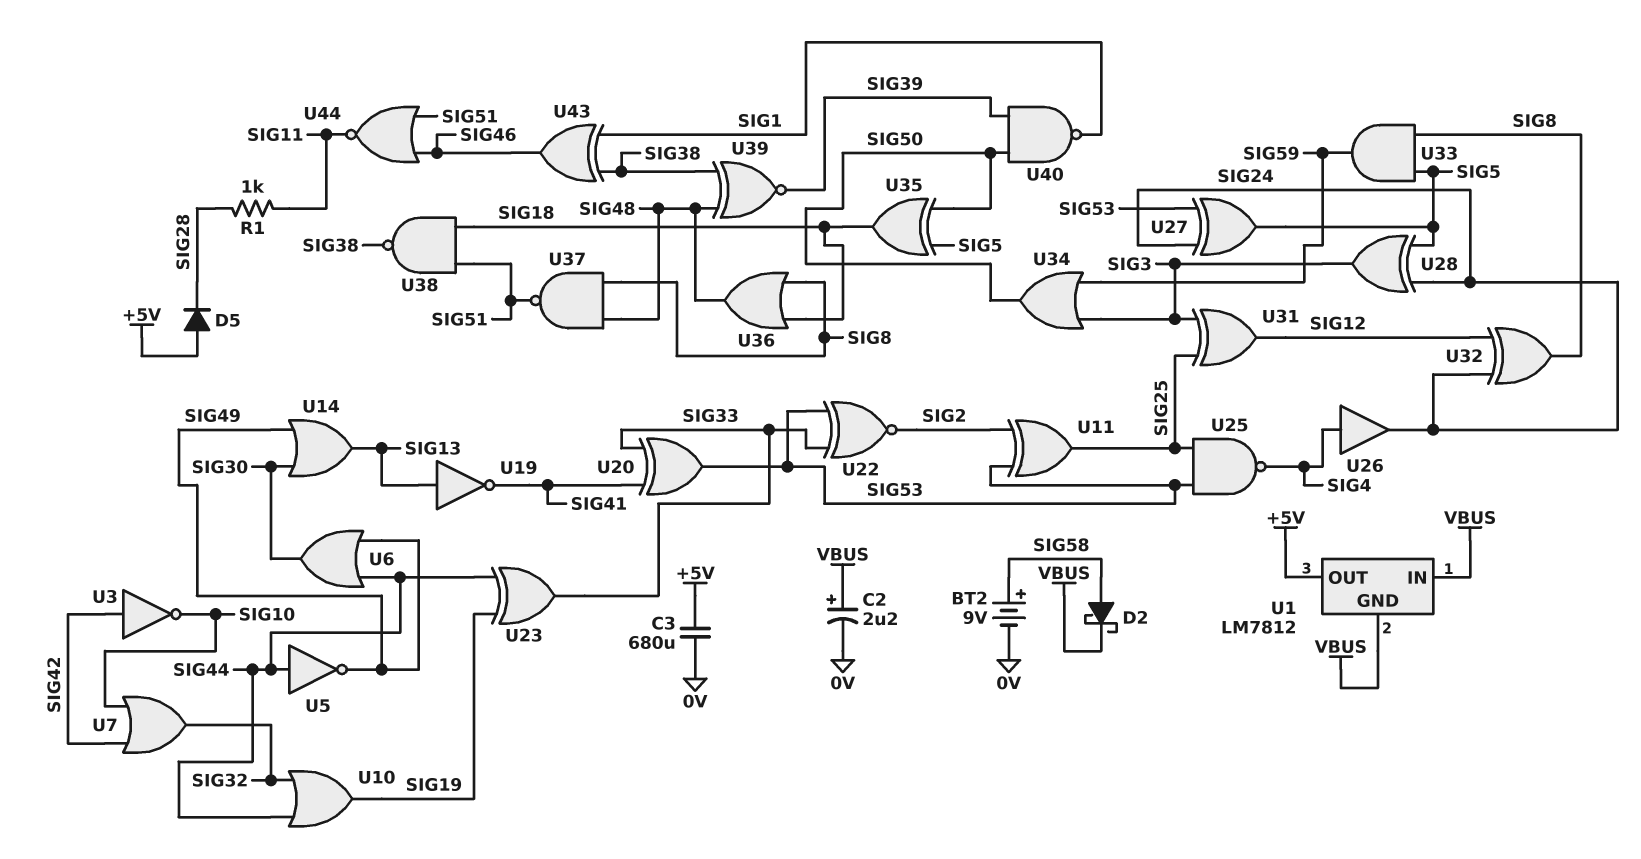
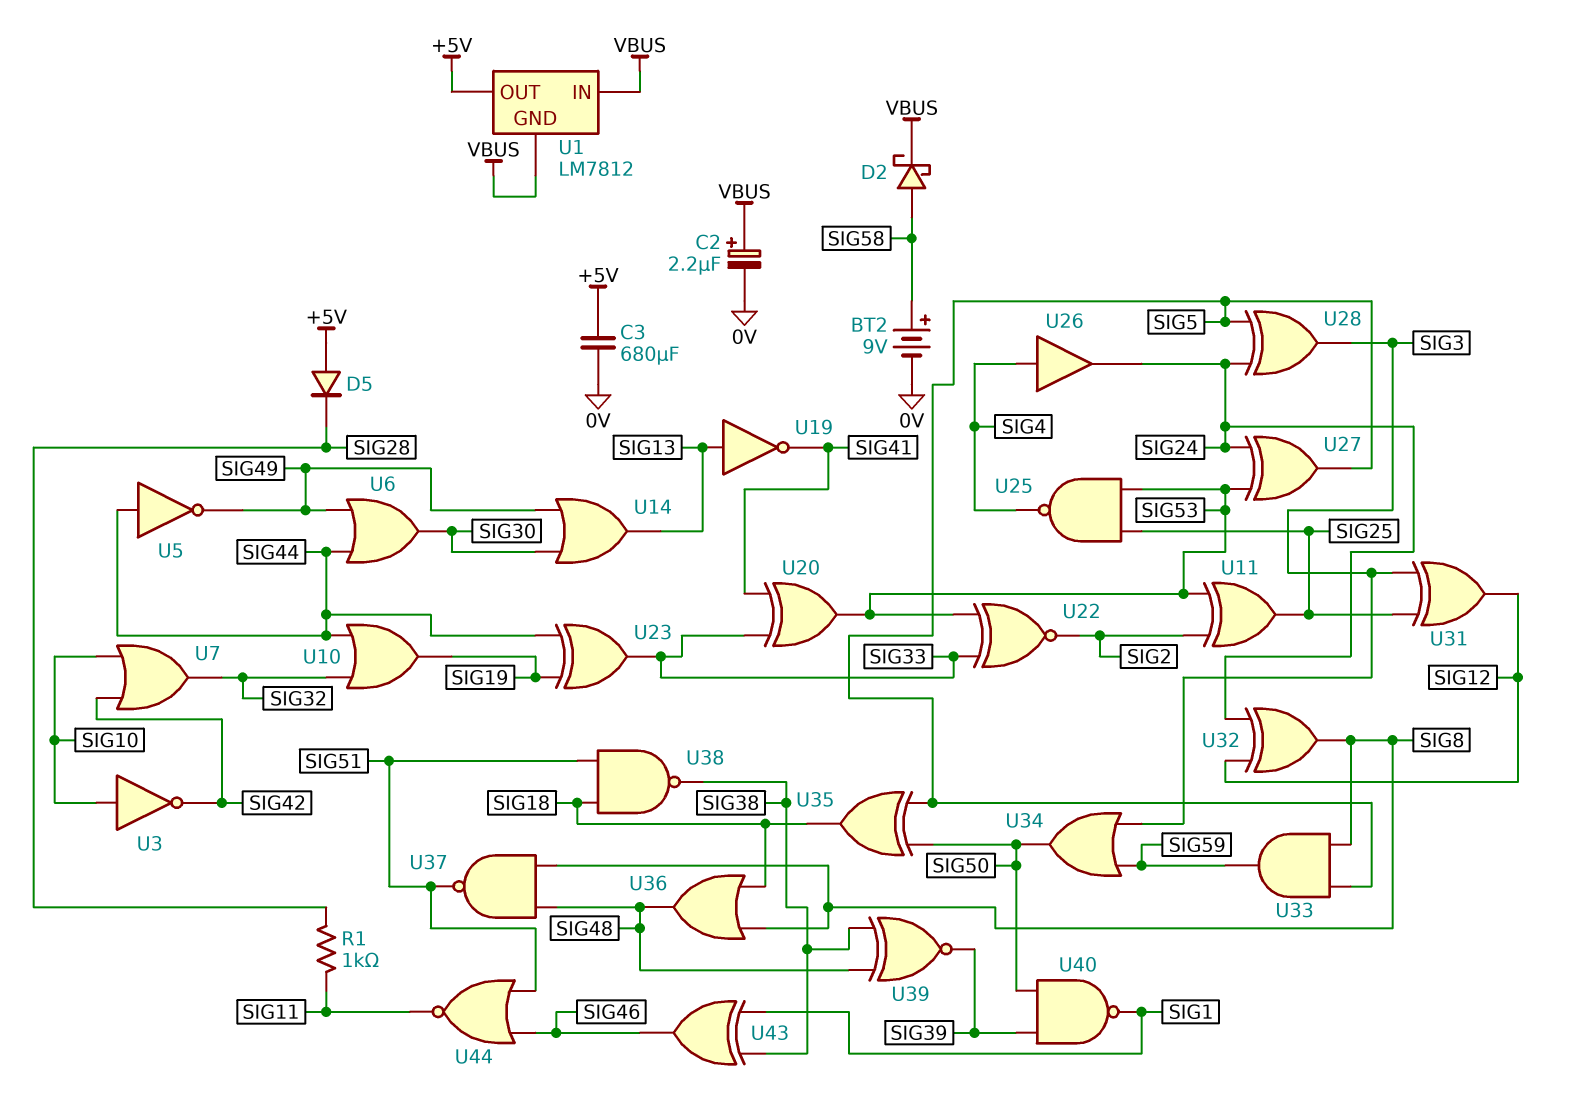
U3: NOT (in SIG42, out SIG10) -> NOT (in SIG10, out SIG42)

